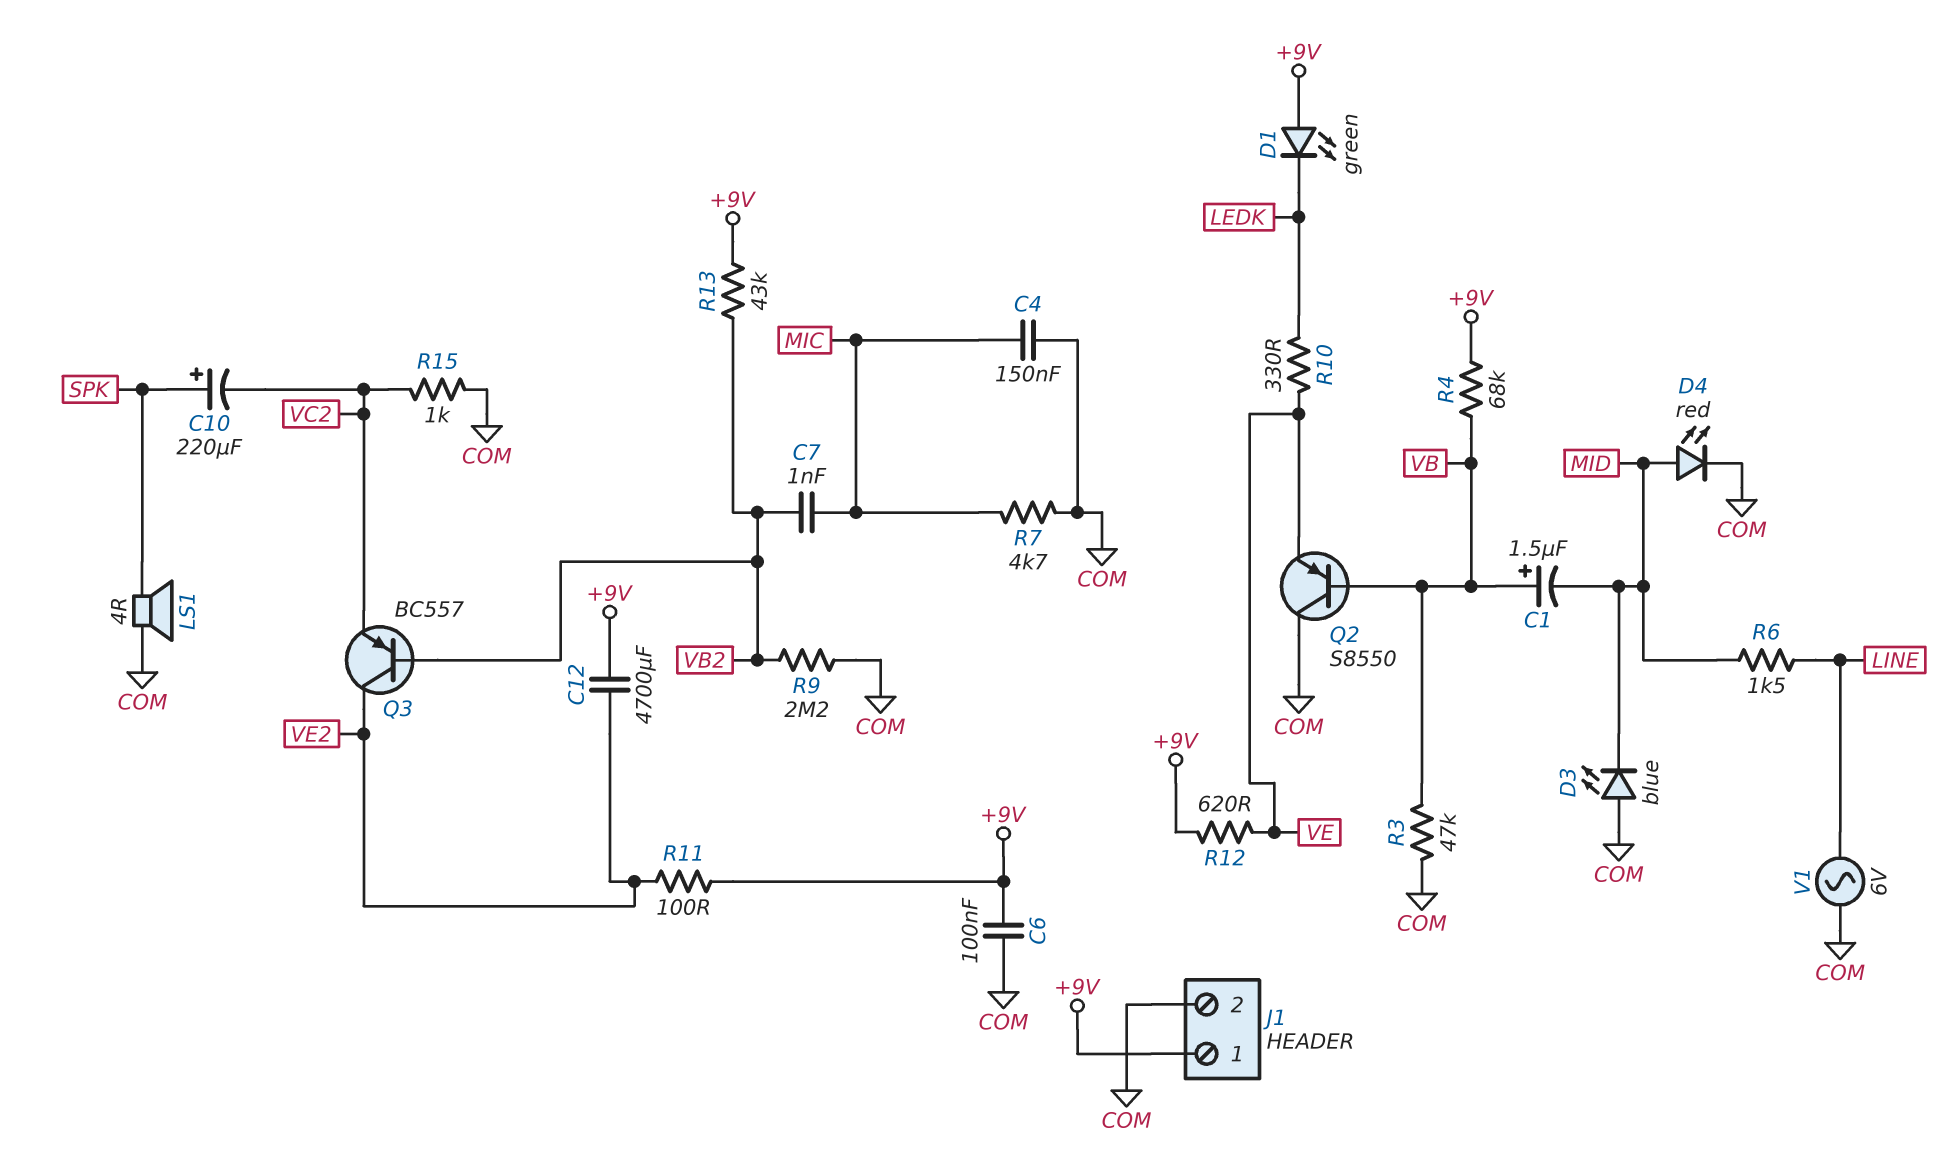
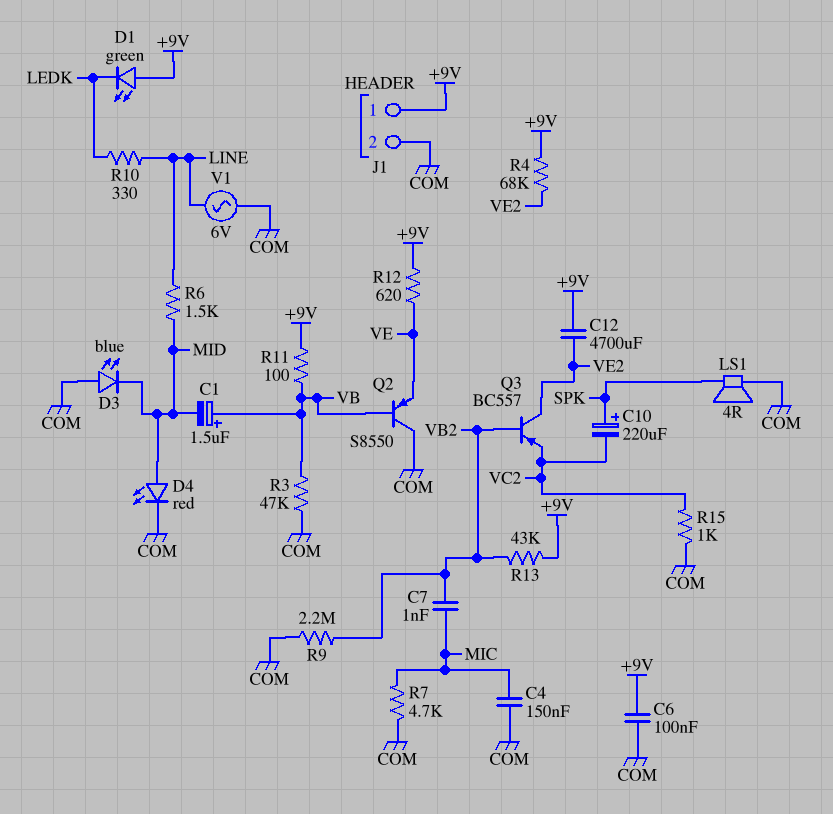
R4: 68k (+9V, VB) -> 68k (+9V, VE2)
R10: 330 (LEDK, VE) -> 330 (LEDK, LINE)
R11: 100 (+9V, VE2) -> 100 (+9V, VB)

